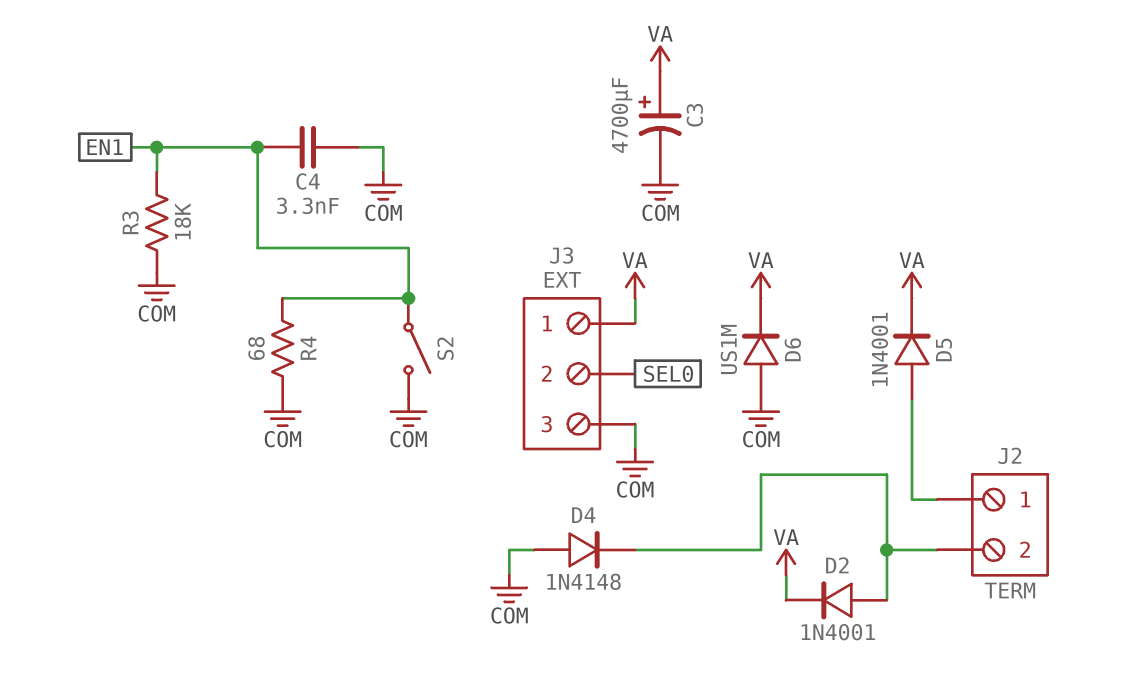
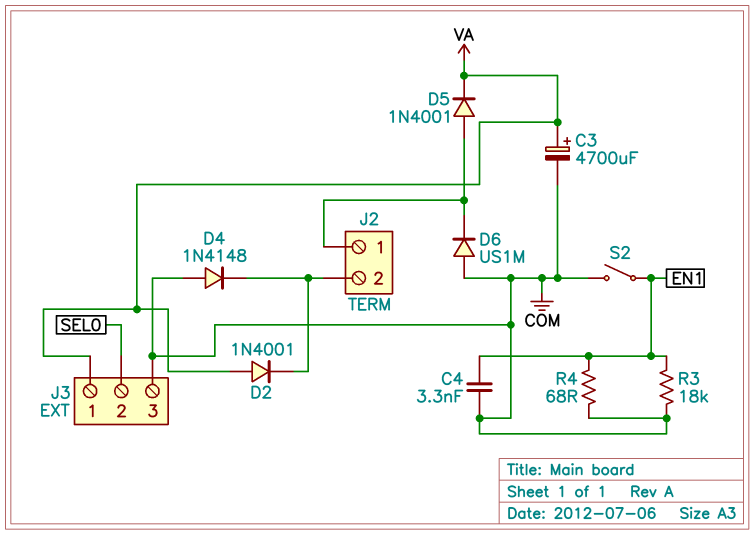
D2: diode 1N4001 (A J2/2, K VA) -> diode 1N4001 (A VA, K J2/2)
D6: diode US1M (A COM, K VA) -> diode US1M (A COM, K J2/1)

